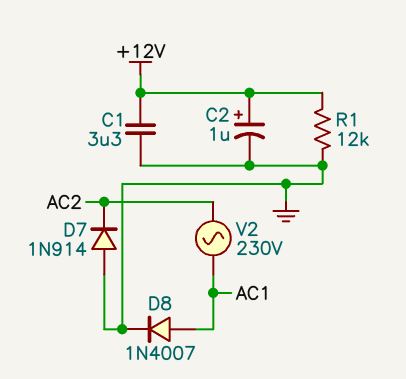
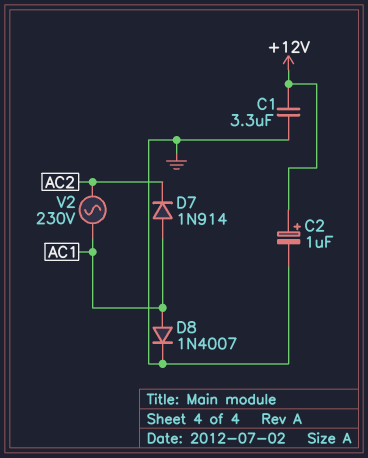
D7: diode 1N914 (A GND, K AC2) -> diode 1N914 (A AC1, K AC2)
R1: 12k (+12V, GND) -> none

